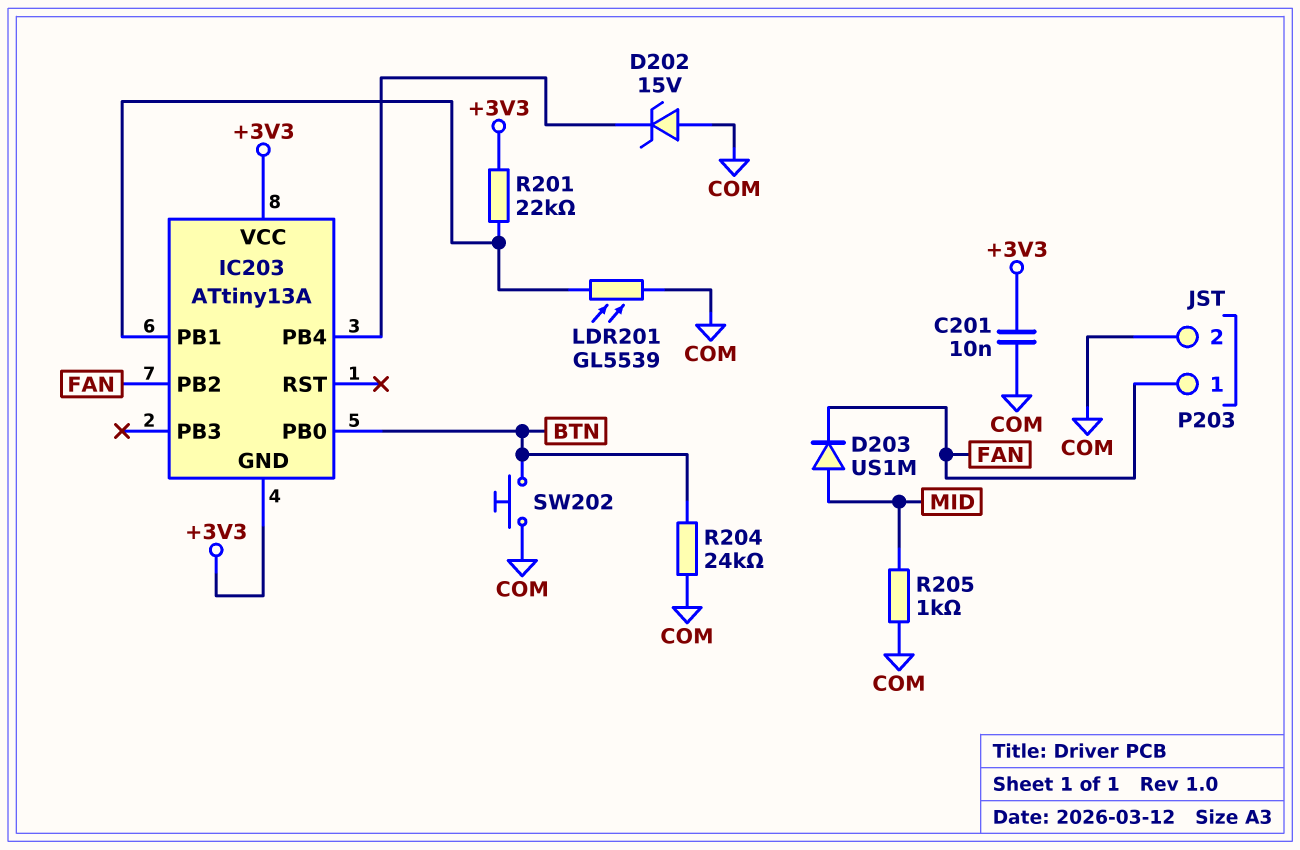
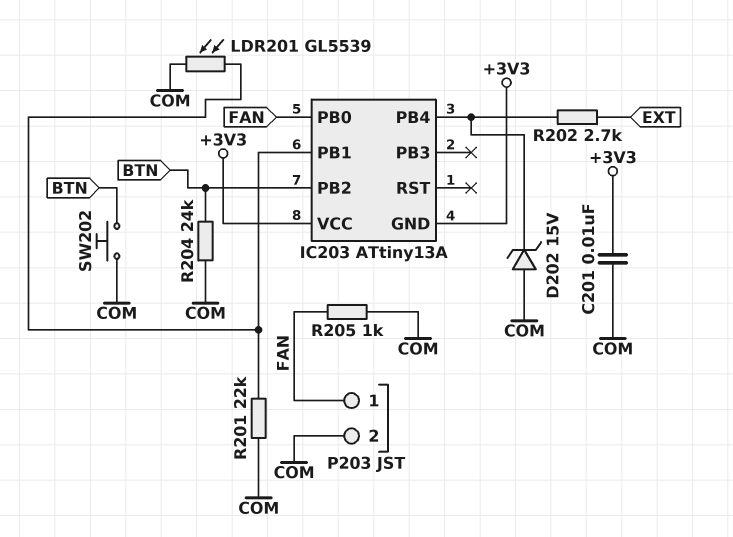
D203: diode US1M (A MID, K FAN) -> none
IC203 pin PB0: BTN -> FAN
IC203 pin PB2: FAN -> BTN
R201: 22k (+3V3, IC203/PB1) -> 22k (COM, IC203/PB1)
R202: none -> 2.7k (EXT, IC203/PB4)
R205: 1k (COM, MID) -> 1k (COM, FAN)

